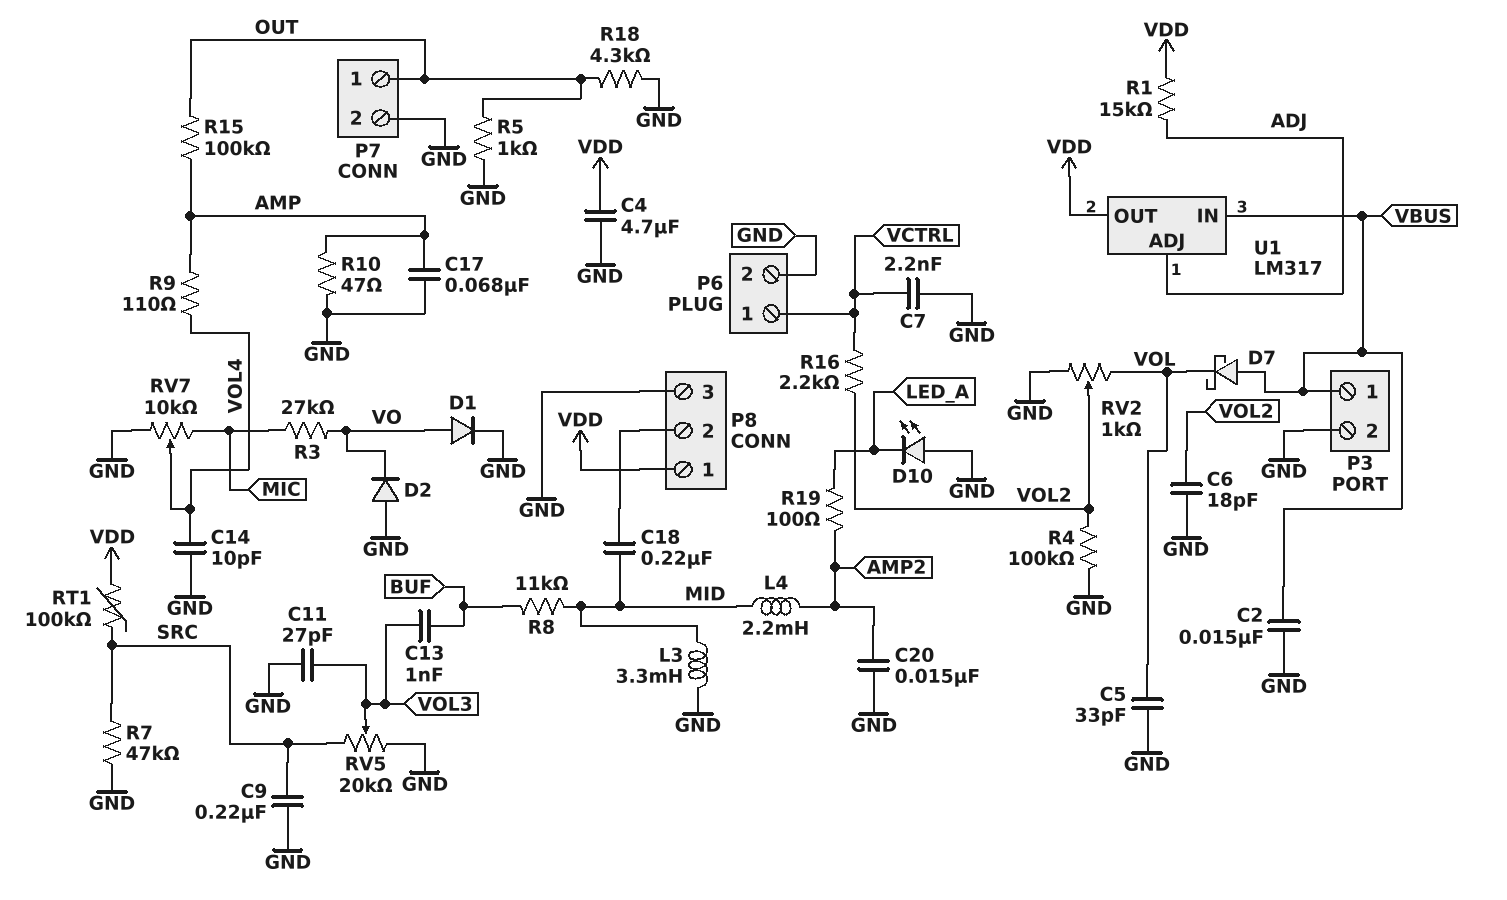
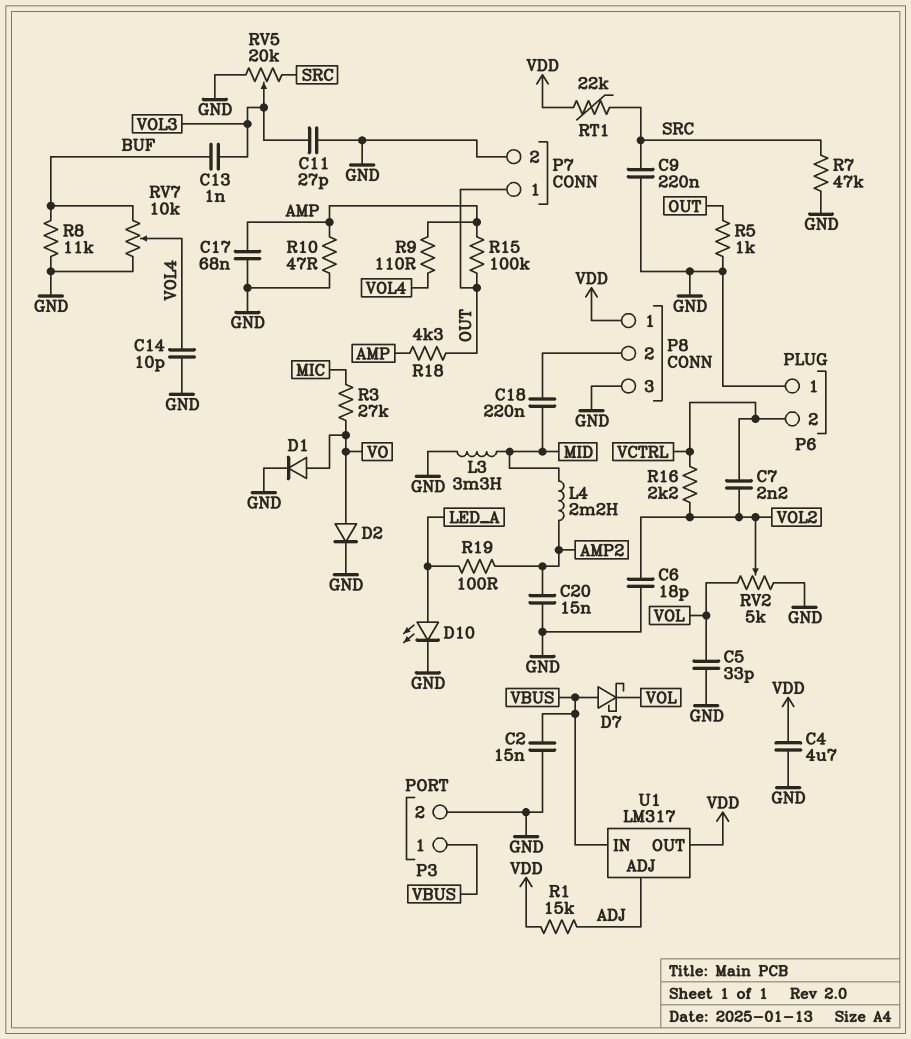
C7: 2.2nF (GND, VCTRL) -> 2.2nF (VCTRL, VOL2)
D2: diode (A GND, K VO) -> diode (A VO, K GND)
D10: LED (A GND, K LED_A) -> LED (A LED_A, K GND)
P6 pin 1: VCTRL -> GND
P6 pin 2: GND -> VCTRL
R4: 100k (GND, VOL2) -> none
R8: 11k (BUF, MID) -> 11k (BUF, GND)
R18: 4.3k (GND, OUT) -> 4.3k (AMP, OUT)
RT1: 100k (SRC, VDD) -> 22k (SRC, VDD)
RV2: 1k (GND, VOL, wiper VOL2) -> 5k (GND, VOL, wiper VOL2)
RV7: 10k (GND, MIC, wiper VOL4) -> 10k (BUF, GND, wiper VOL4)

